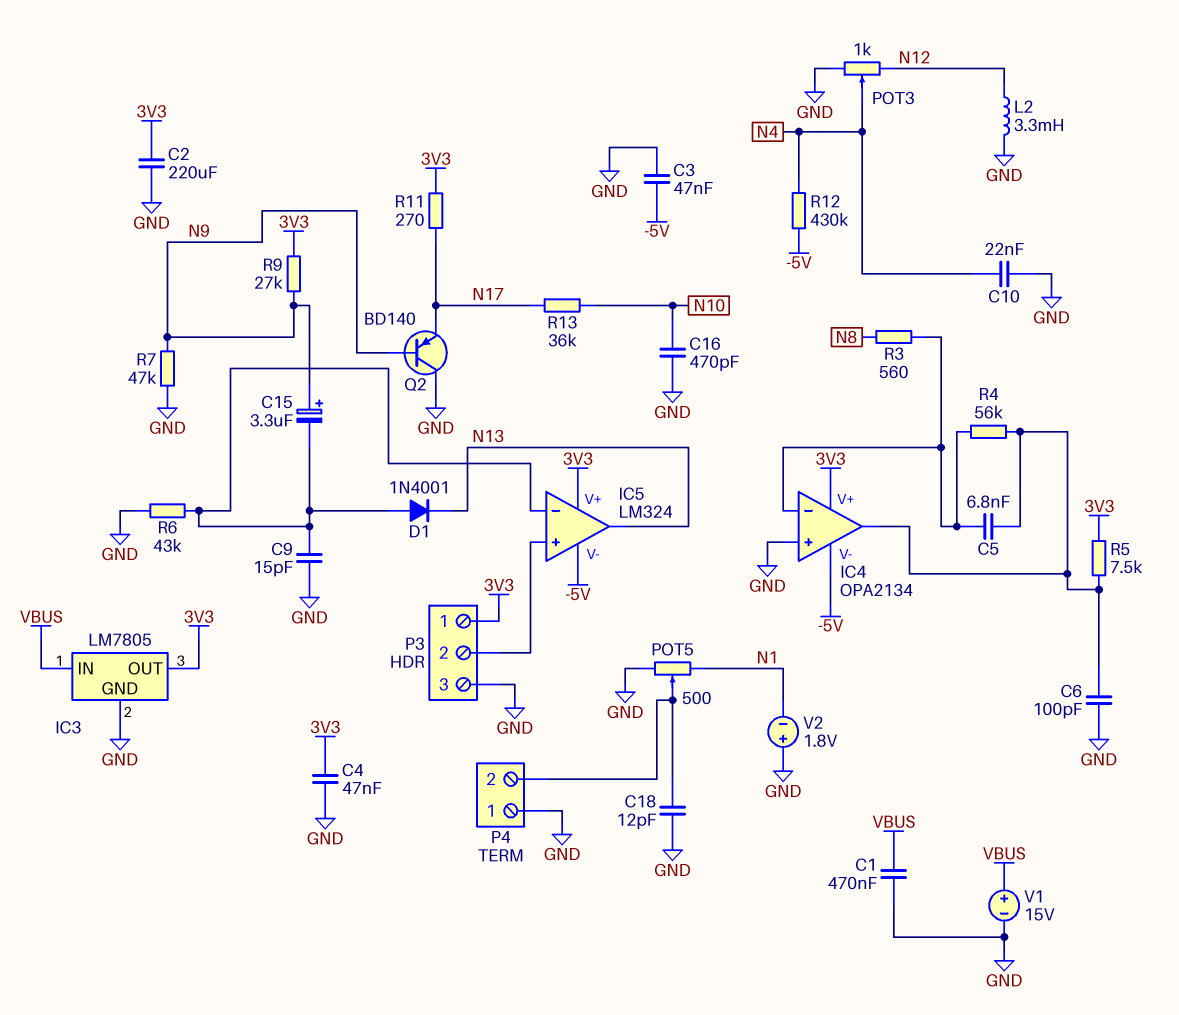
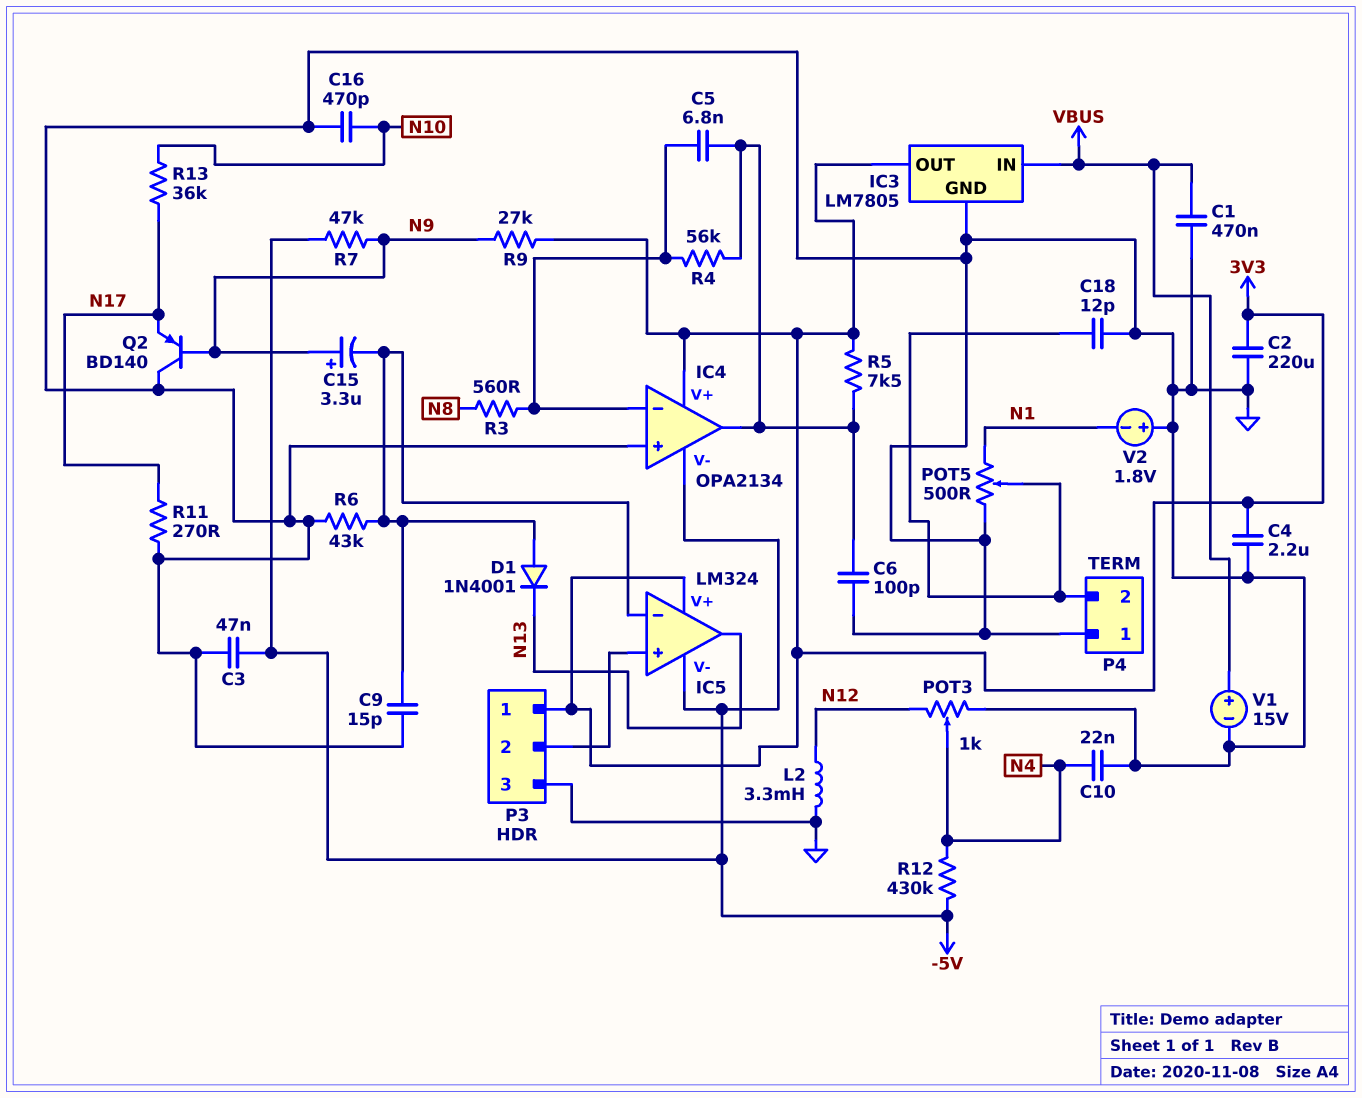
C4: 47nF (3V3, GND) -> 2.2uF (3V3, GND)
R7: 47k (GND, N9) -> 47k (-5V, N9)
R11: 270 (3V3, N17) -> 270 (GND, N17)

